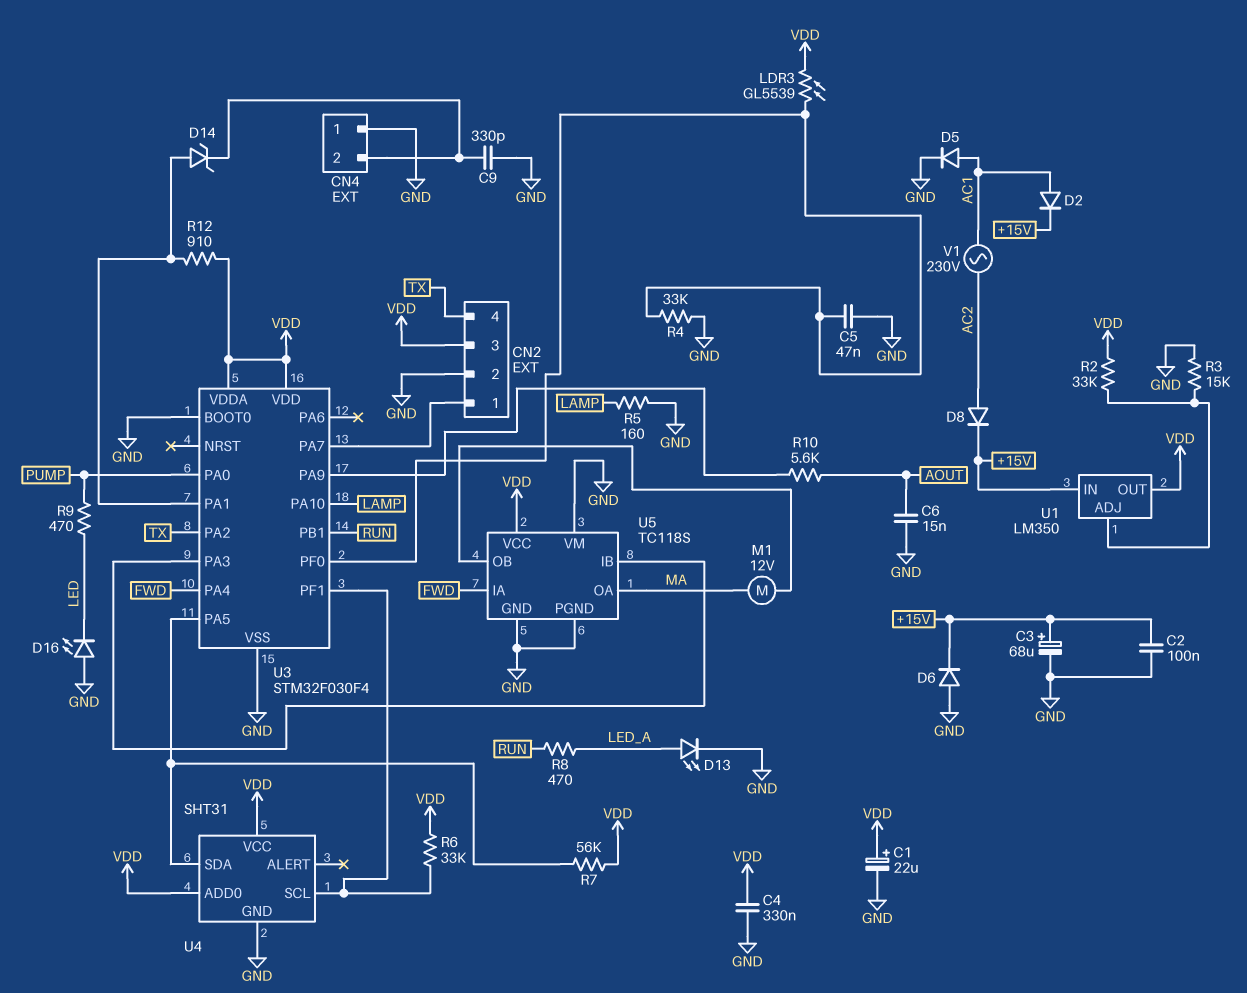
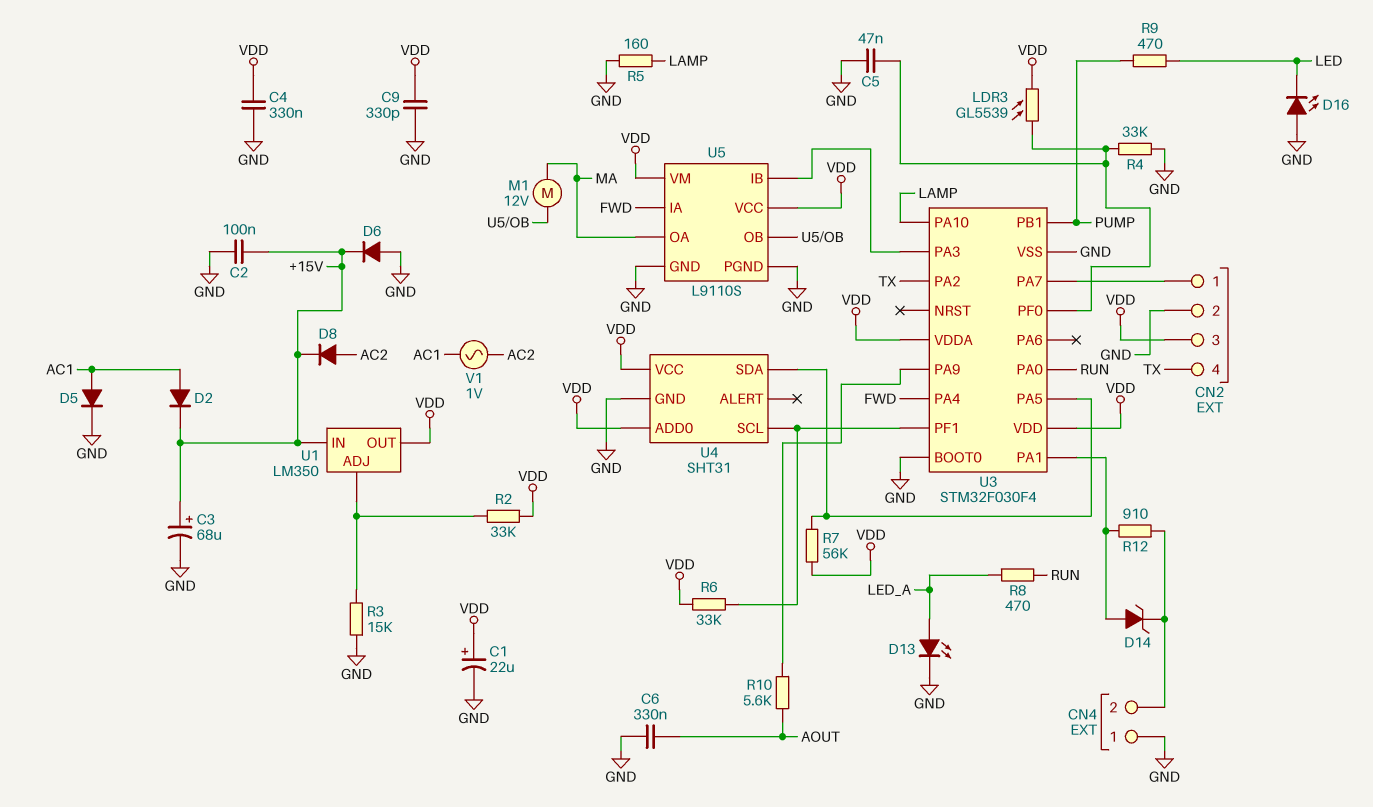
C6: 15nF (AOUT, GND) -> 330nF (AOUT, GND)
C9: 330pF (CN4/2, GND) -> 330pF (GND, VDD)
R12: 910 (U3/PA1, VDD) -> 910 (CN4/2, U3/PA1)
U3 pin PA0: PUMP -> RUN
U3 pin PB1: RUN -> PUMP
U5: TC118S -> L9110S
U5 pin VM: GND -> VDD
V1: AC 230V (AC1, AC2) -> AC 1V (AC1, AC2)

